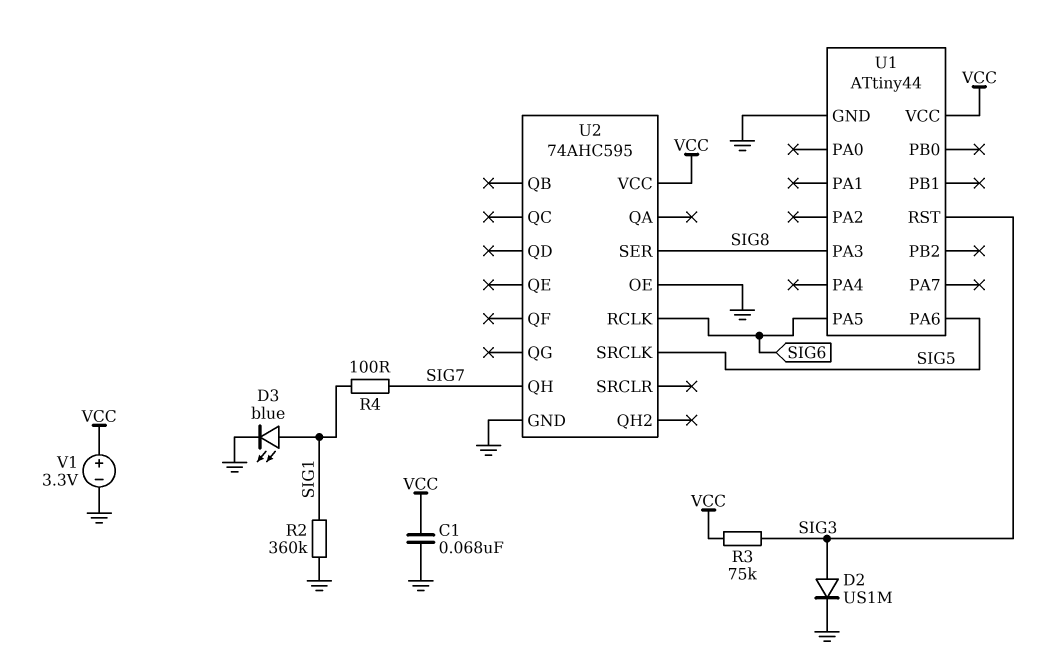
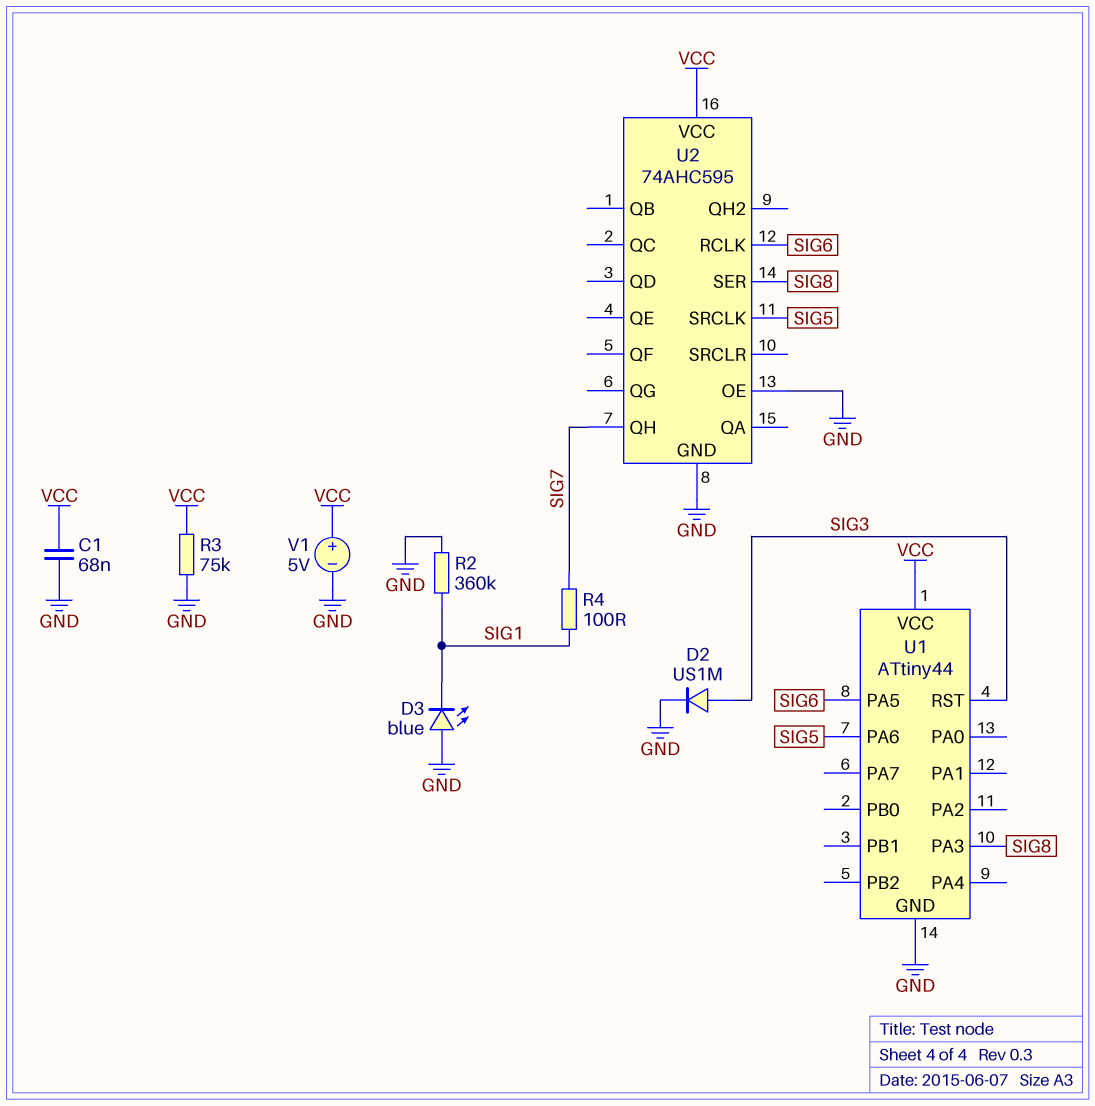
D3: LED blue (A SIG1, K GND) -> LED blue (A GND, K SIG1)
R3: 75k (SIG3, VCC) -> 75k (GND, VCC)
V1: 3.3V (plus VCC, minus GND) -> 5V (plus VCC, minus GND)

